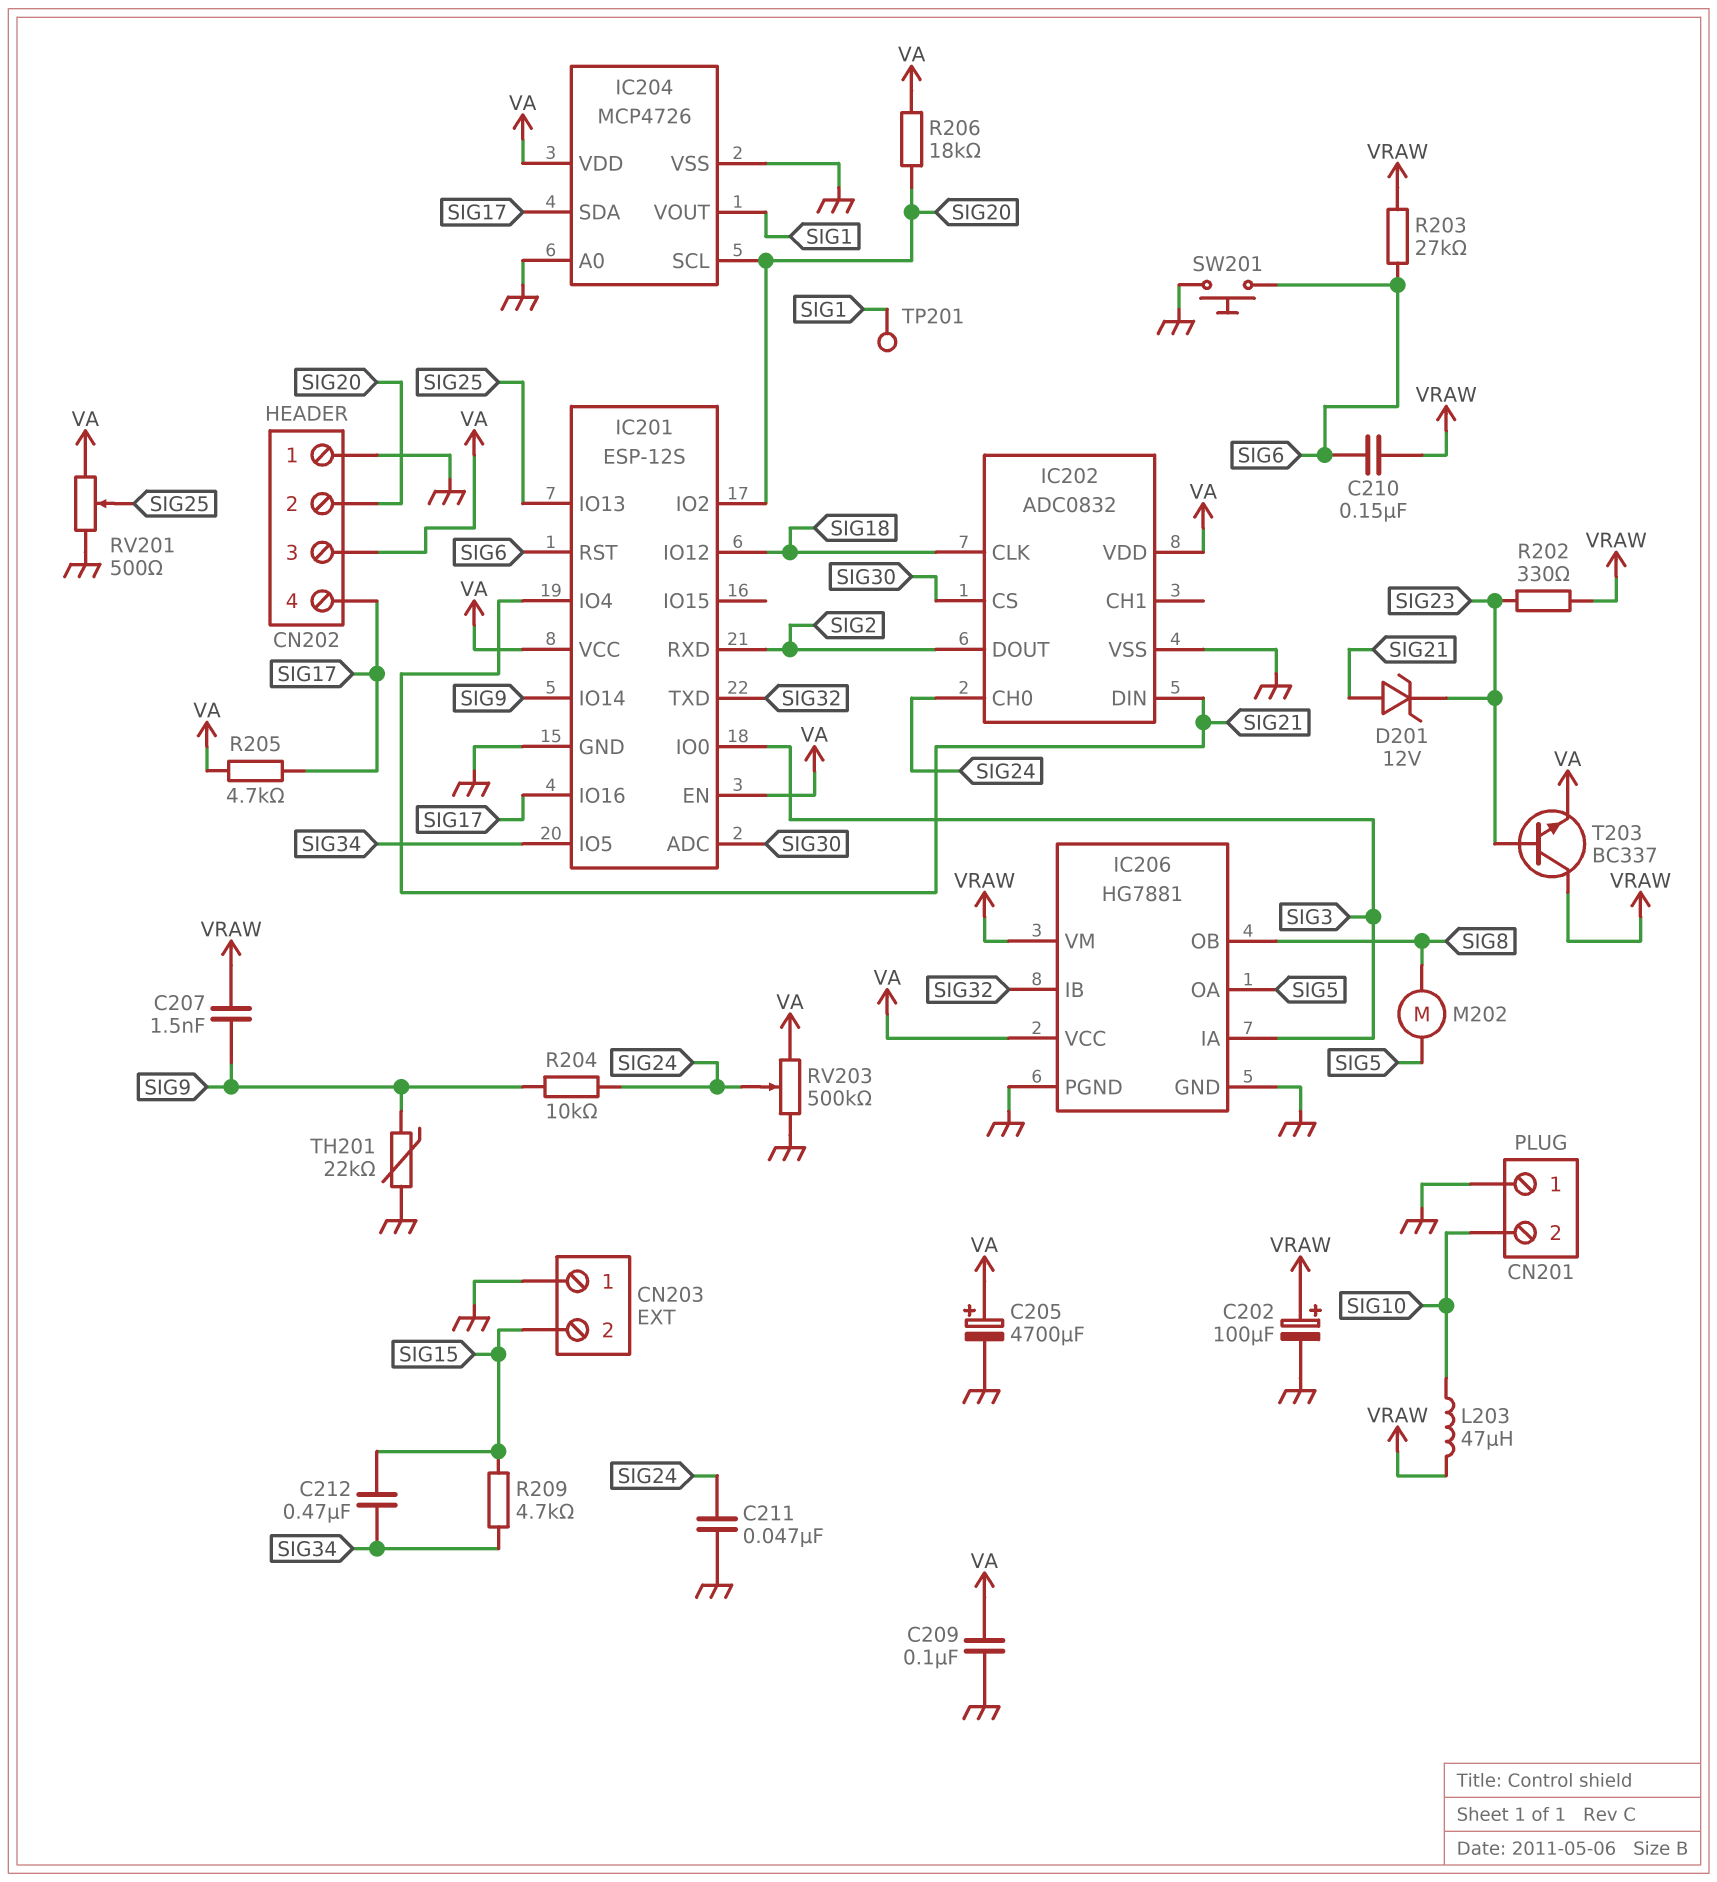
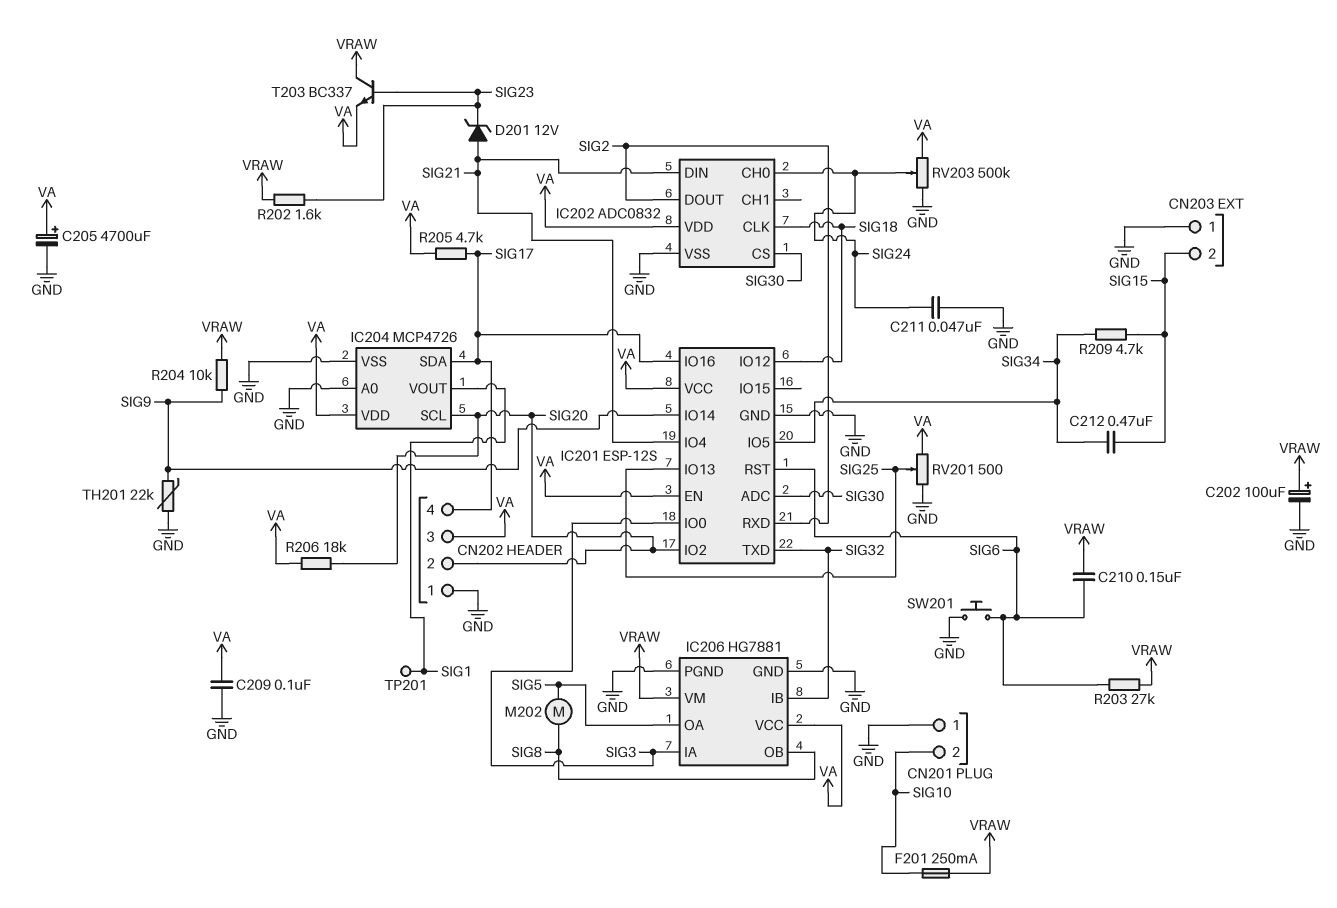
C207: 1.5nF (SIG9, VRAW) -> none
F201: none -> 250mA (SIG10, VRAW)
L203: 47uH (SIG10, VRAW) -> none
R202: 330 (SIG23, VRAW) -> 1.6k (SIG23, VRAW)
R204: 10k (SIG9, SIG24) -> 10k (SIG9, VRAW)

